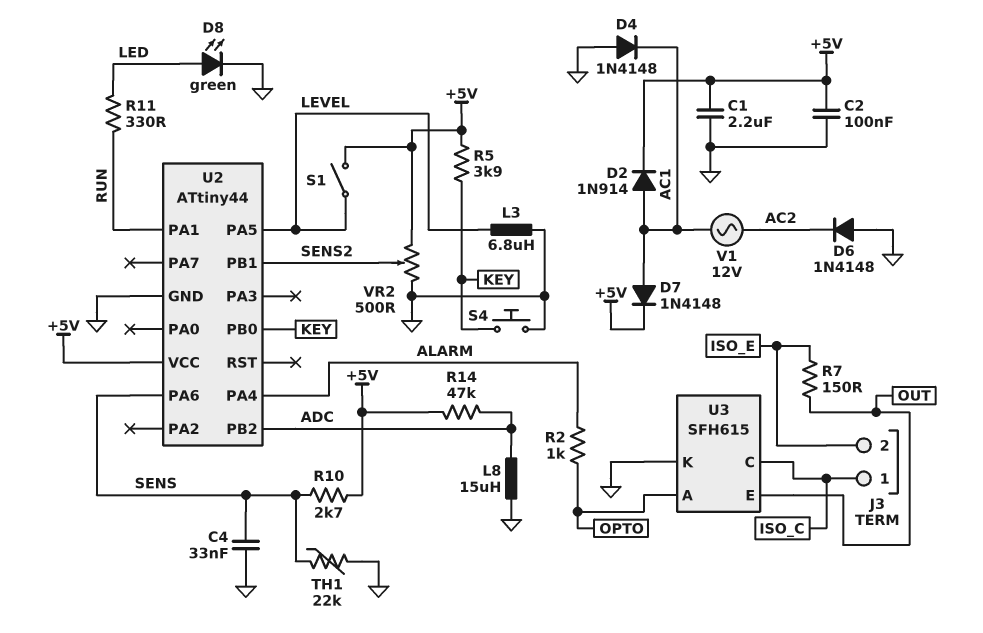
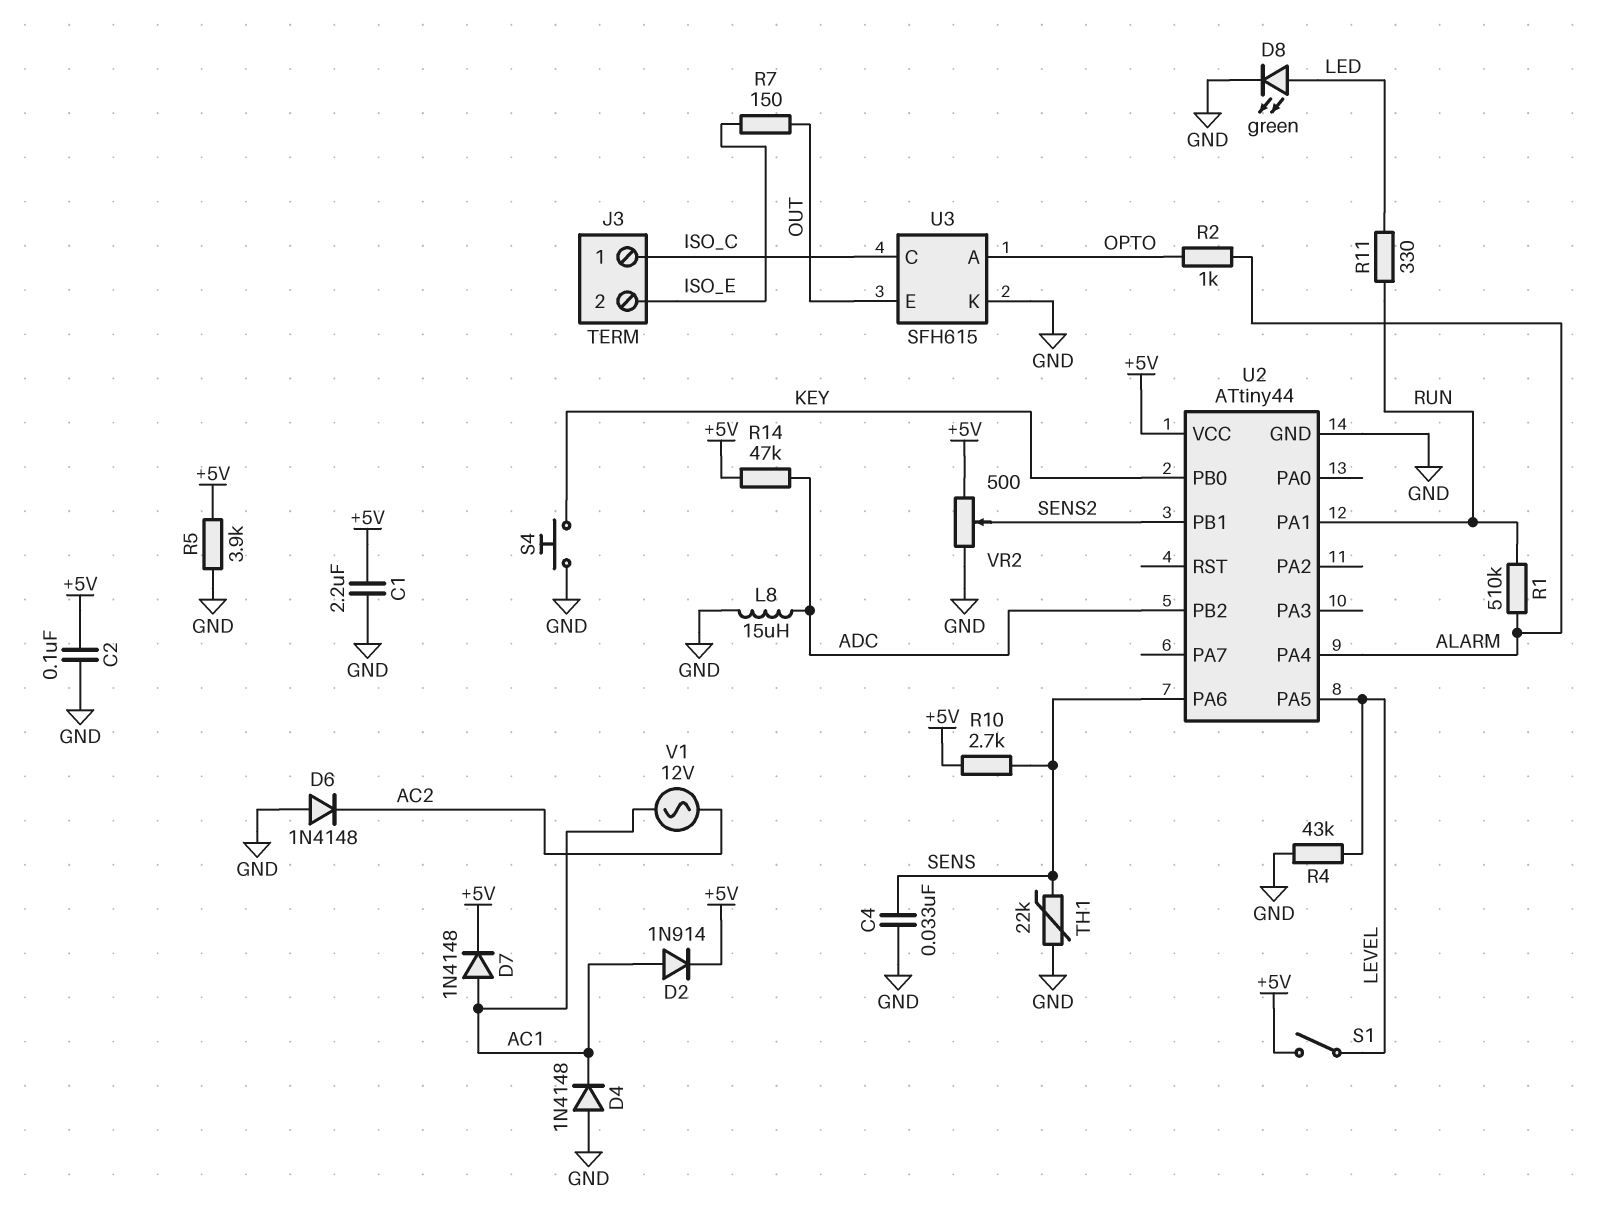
L3: 6.8uH (GND, LEVEL) -> none
R1: none -> 510k (ALARM, RUN)
R4: none -> 43k (GND, LEVEL)
R5: 3.9k (+5V, KEY) -> 3.9k (+5V, GND)

